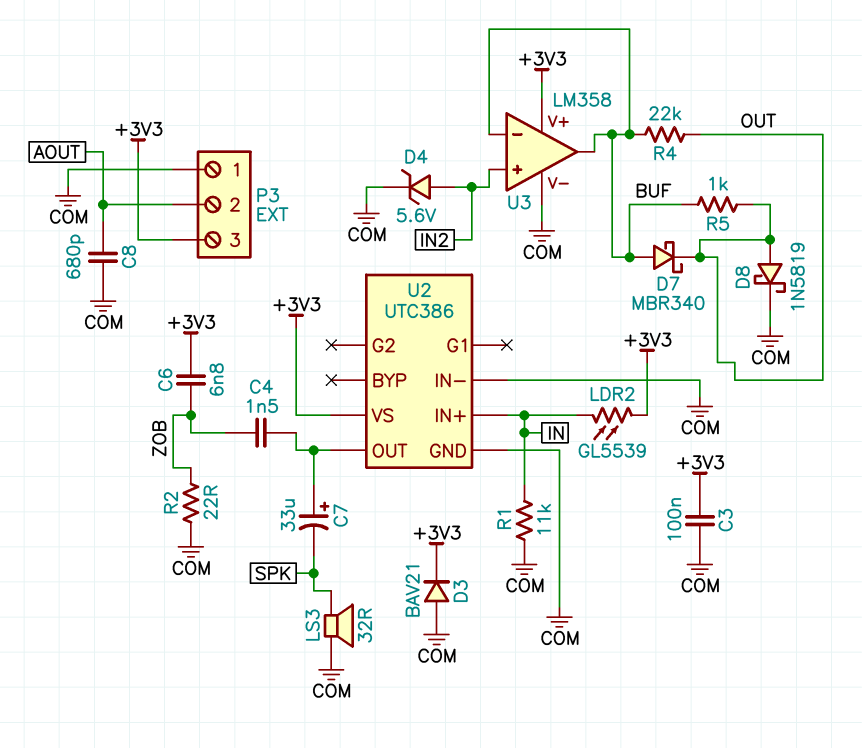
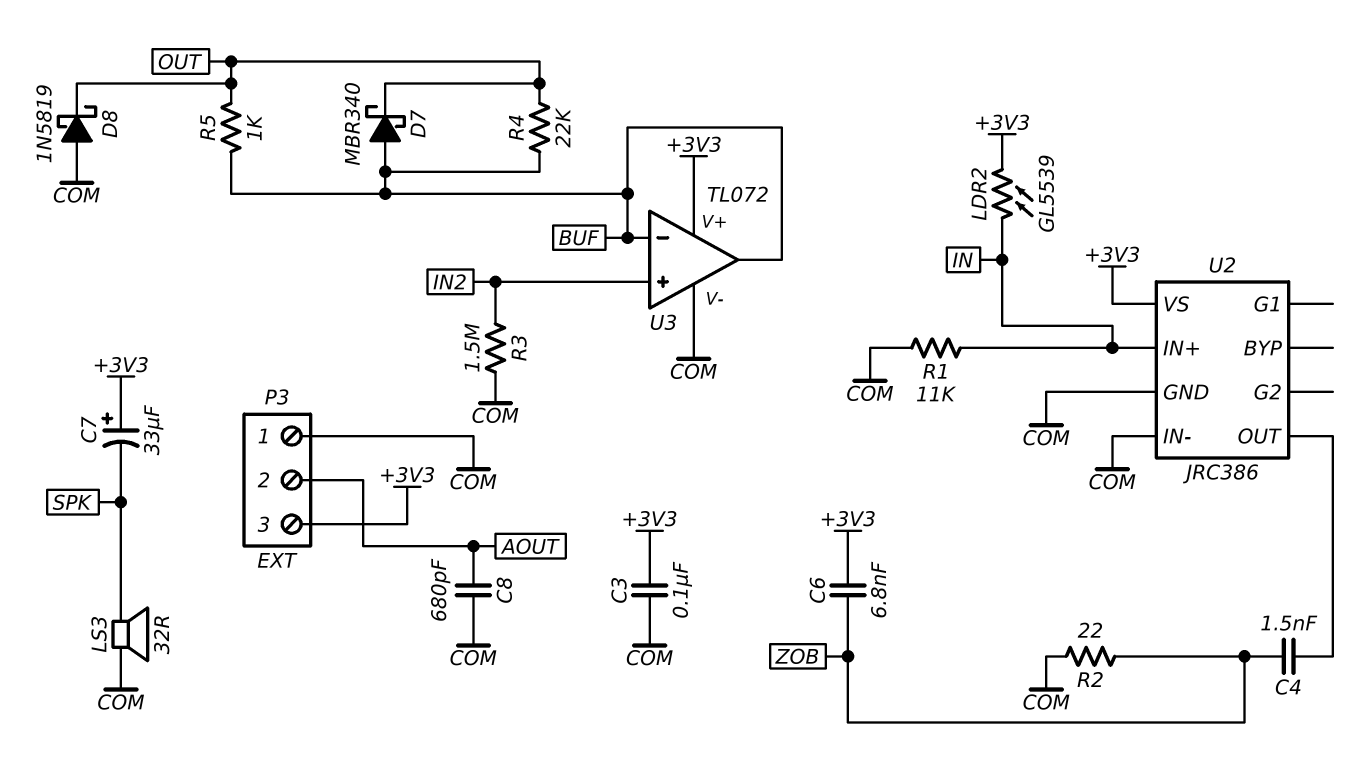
C7: 33uF (plus U2/OUT, minus SPK) -> 33uF (plus +3V3, minus SPK)
D3: diode BAV21 (A COM, K +3V3) -> none
D4: zener 5.6V (A IN2, K COM) -> none
D8: schottky 1N5819 (A OUT, K COM) -> schottky 1N5819 (A COM, K OUT)
R3: none -> 1.5M (COM, IN2)
U2: UTC386 -> JRC386
U3: LM358 -> TL072

